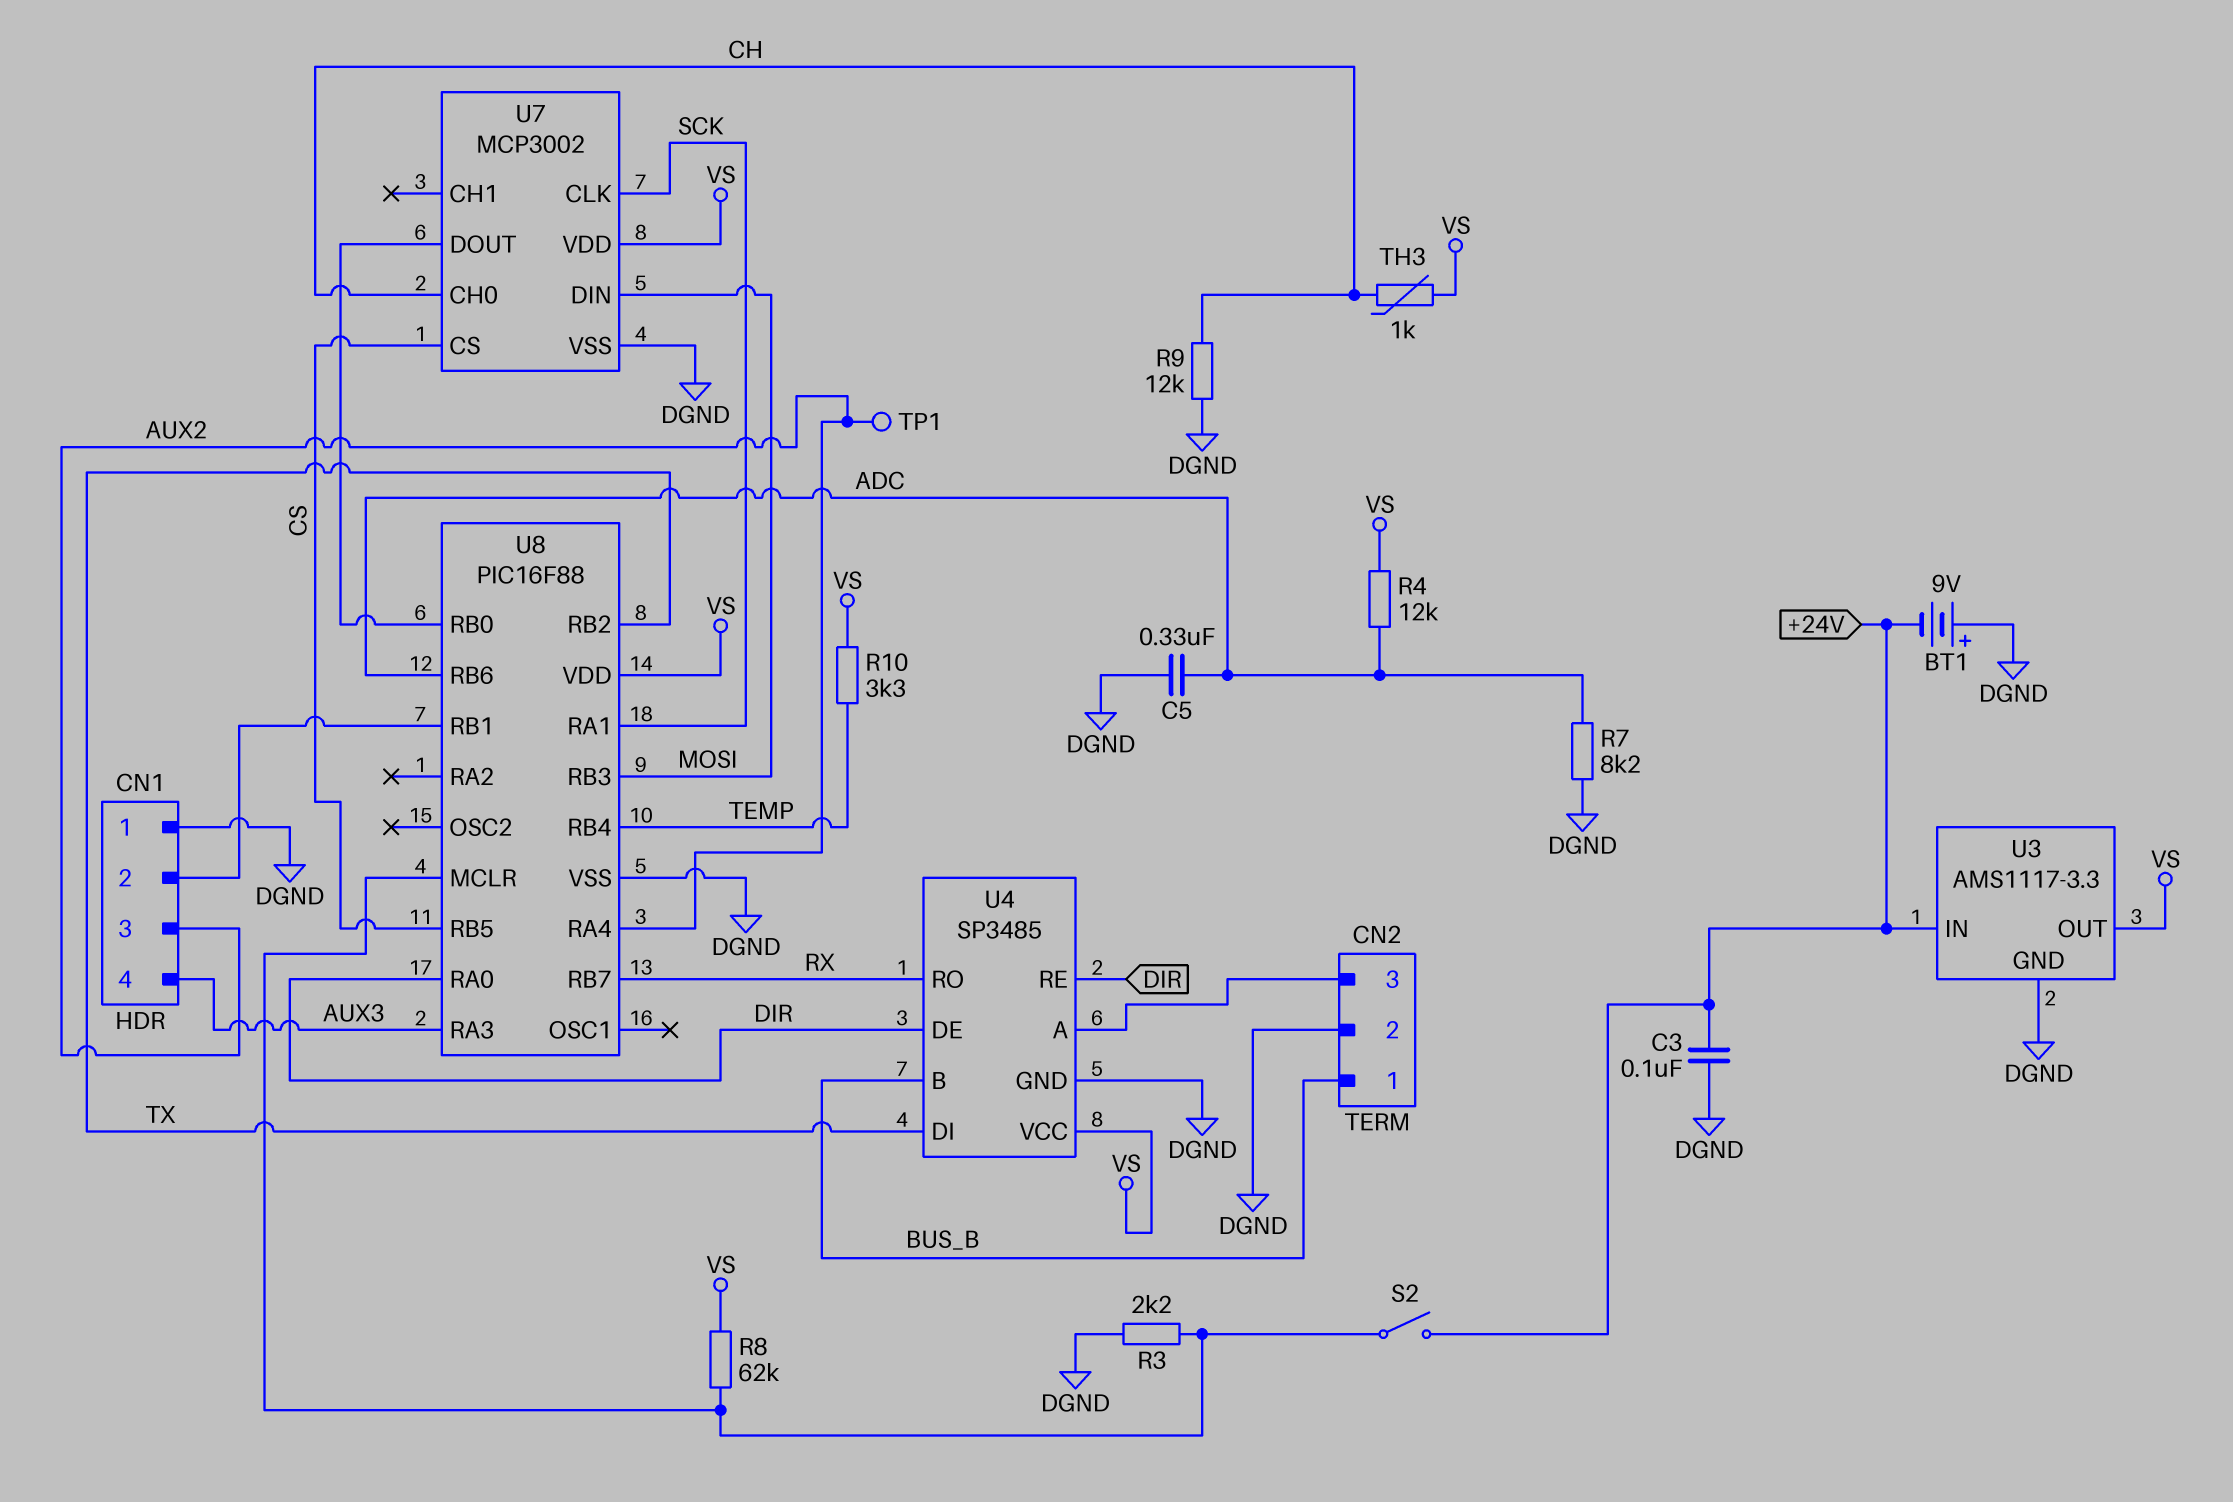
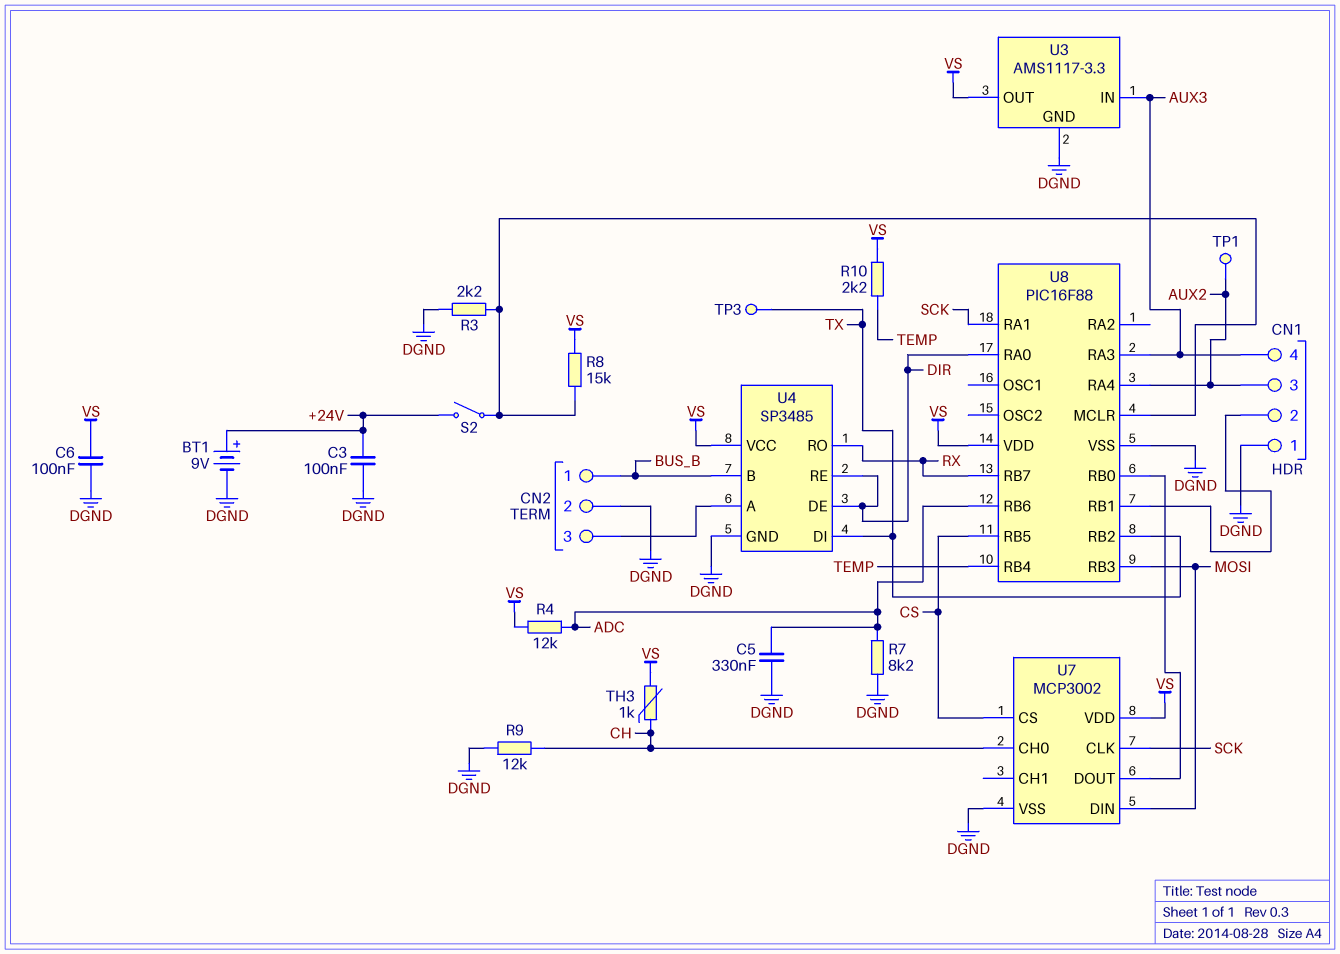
BT1: 9V (plus DGND, minus +24V) -> 9V (plus +24V, minus DGND)
C6: none -> 100nF (DGND, VS)
R8: 62k (U8/MCLR, VS) -> 15k (U8/MCLR, VS)
R10: 3.3k (TEMP, VS) -> 2.2k (TEMP, VS)
TP3: none -> test point (TX)
U3 pin IN: +24V -> AUX3

